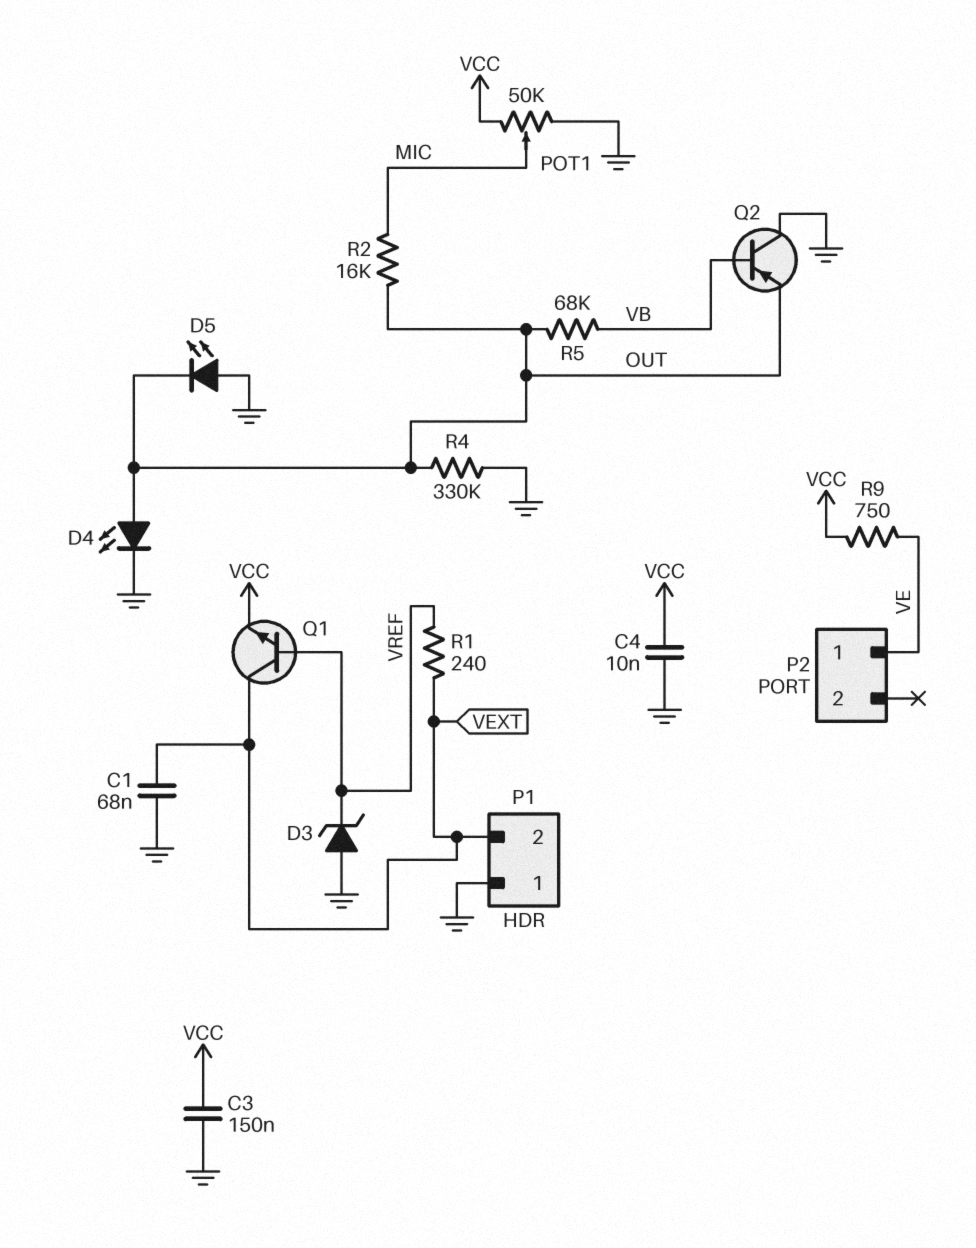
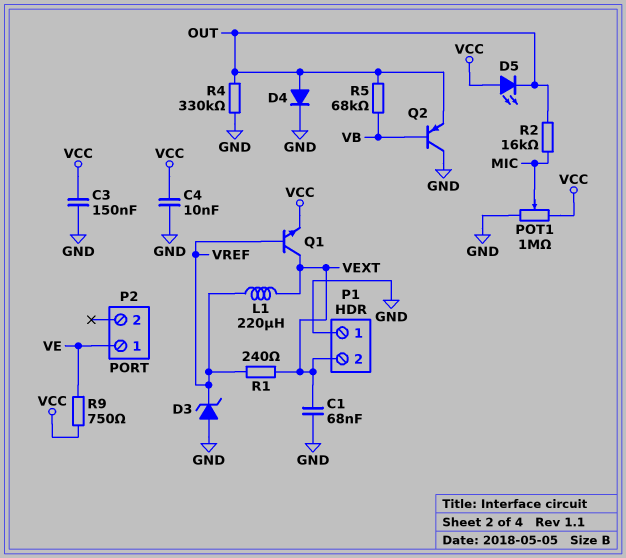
D4: LED (A OUT, K GND) -> diode (A OUT, K GND)
D5: LED (A GND, K OUT) -> LED (A VCC, K OUT)
L1: none -> 220uH (VEXT, VREF)
POT1: 50k (GND, VCC, wiper MIC) -> 1M (GND, VCC, wiper MIC)

